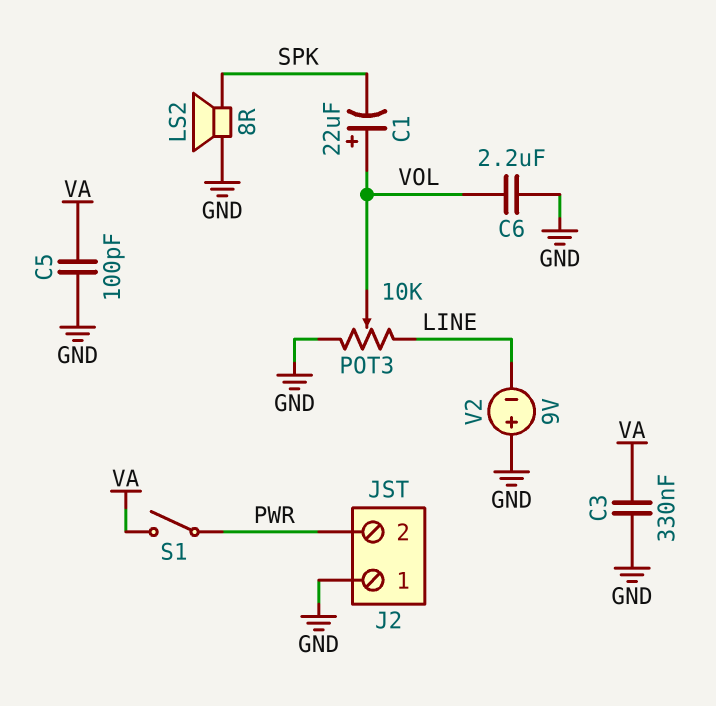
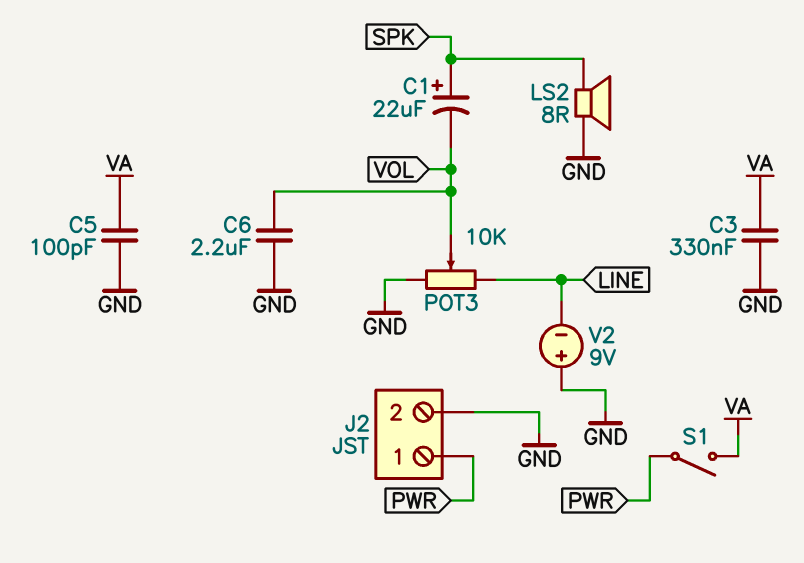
C1: 22uF (plus VOL, minus SPK) -> 22uF (plus SPK, minus VOL)
J2 pin 1: GND -> PWR
J2 pin 2: PWR -> GND

